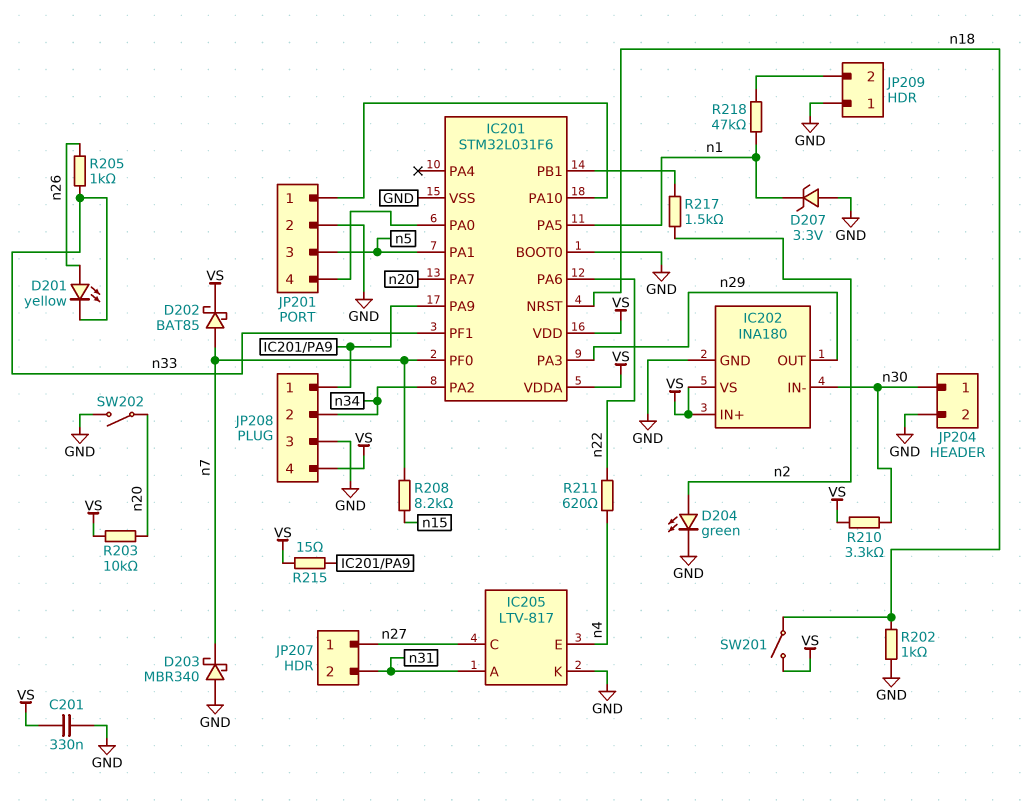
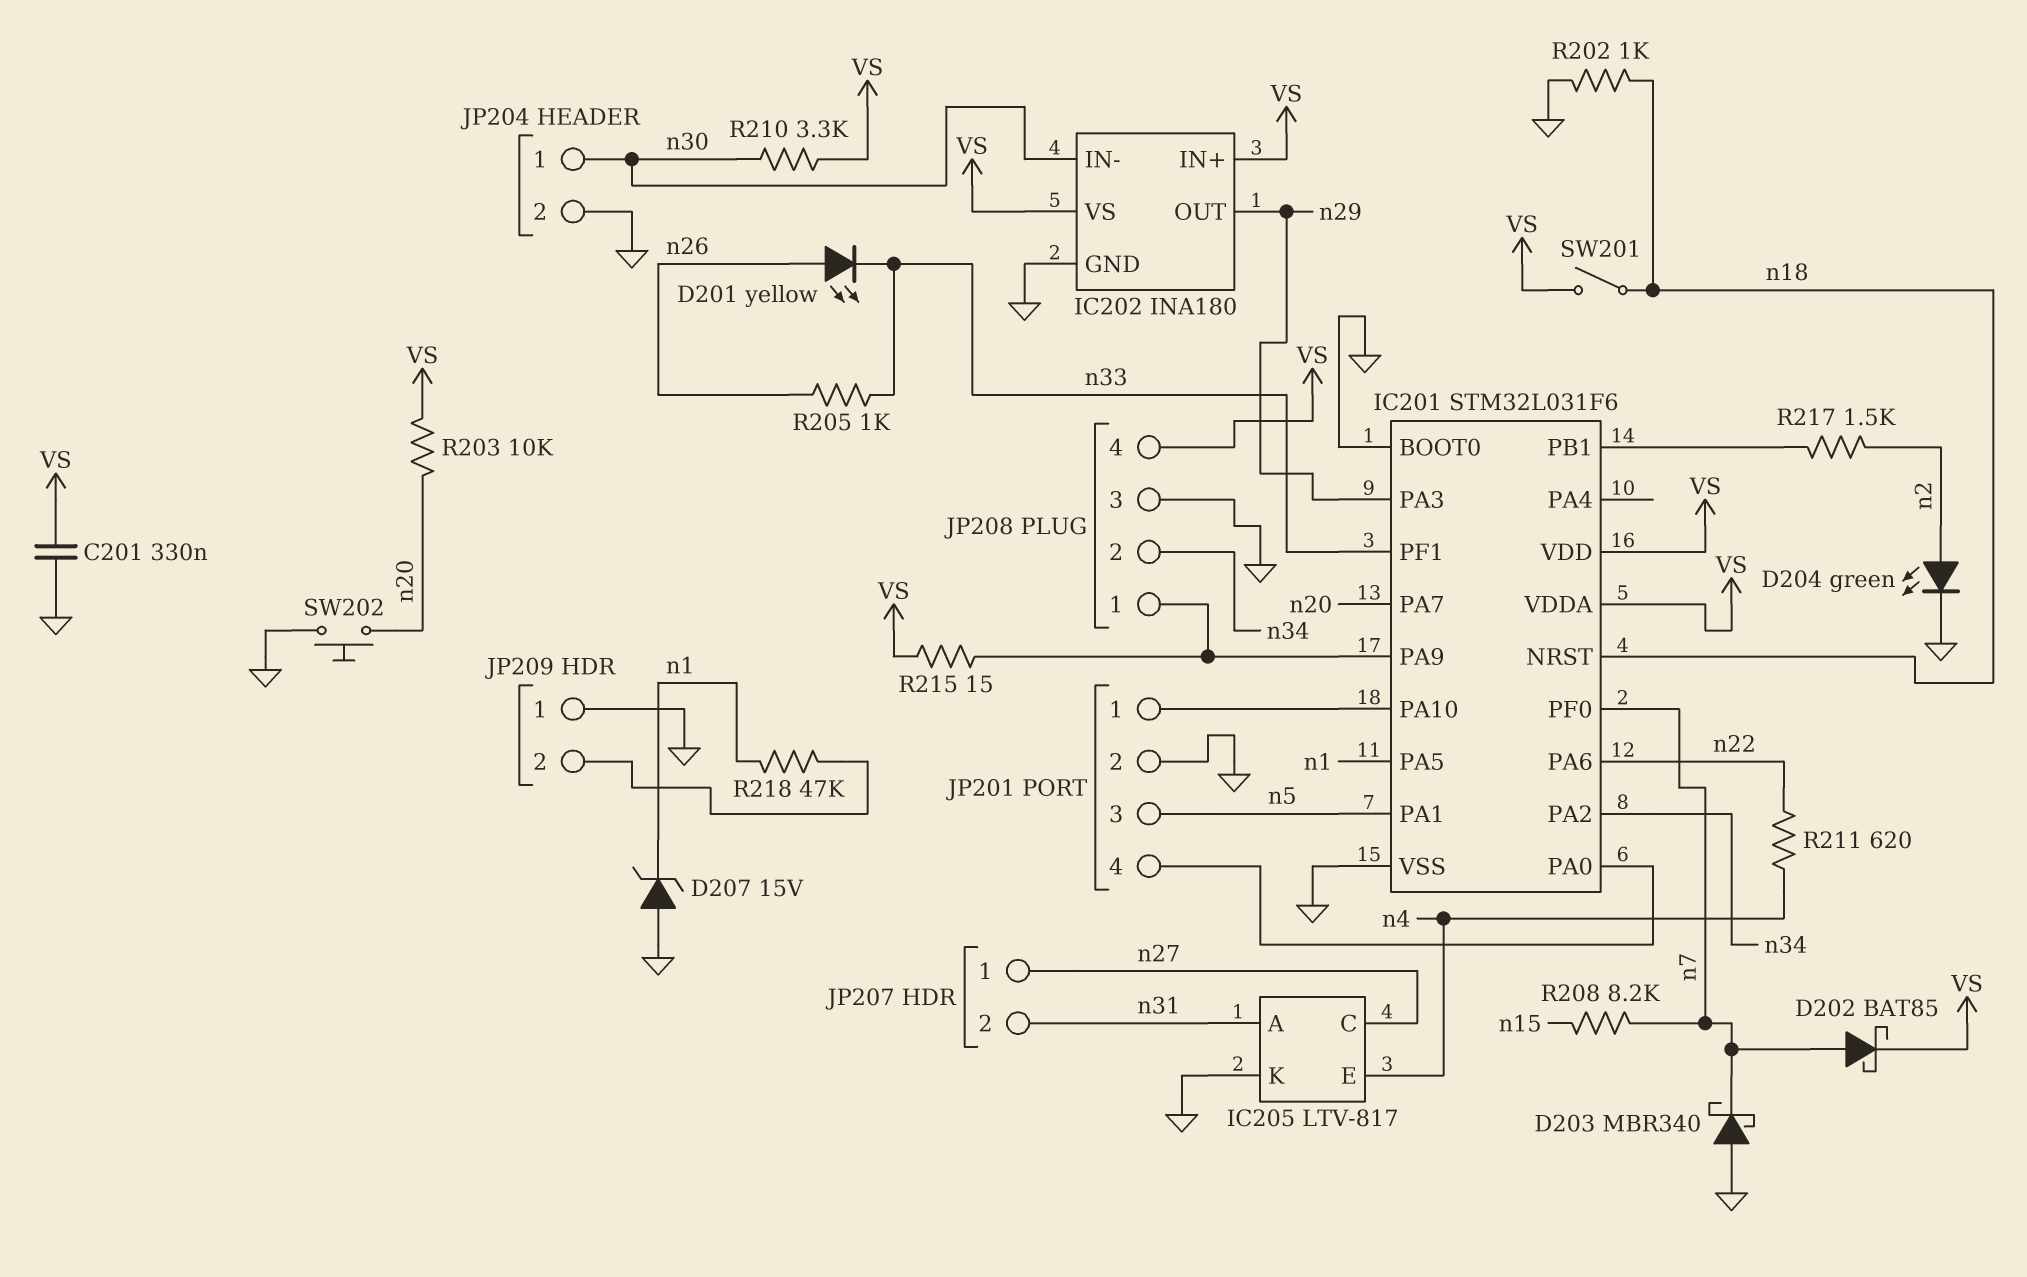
D207: zener 3.3V (A GND, K n1) -> zener 15V (A GND, K n1)
SW202: switch (GND, n20) -> button (GND, n20)

